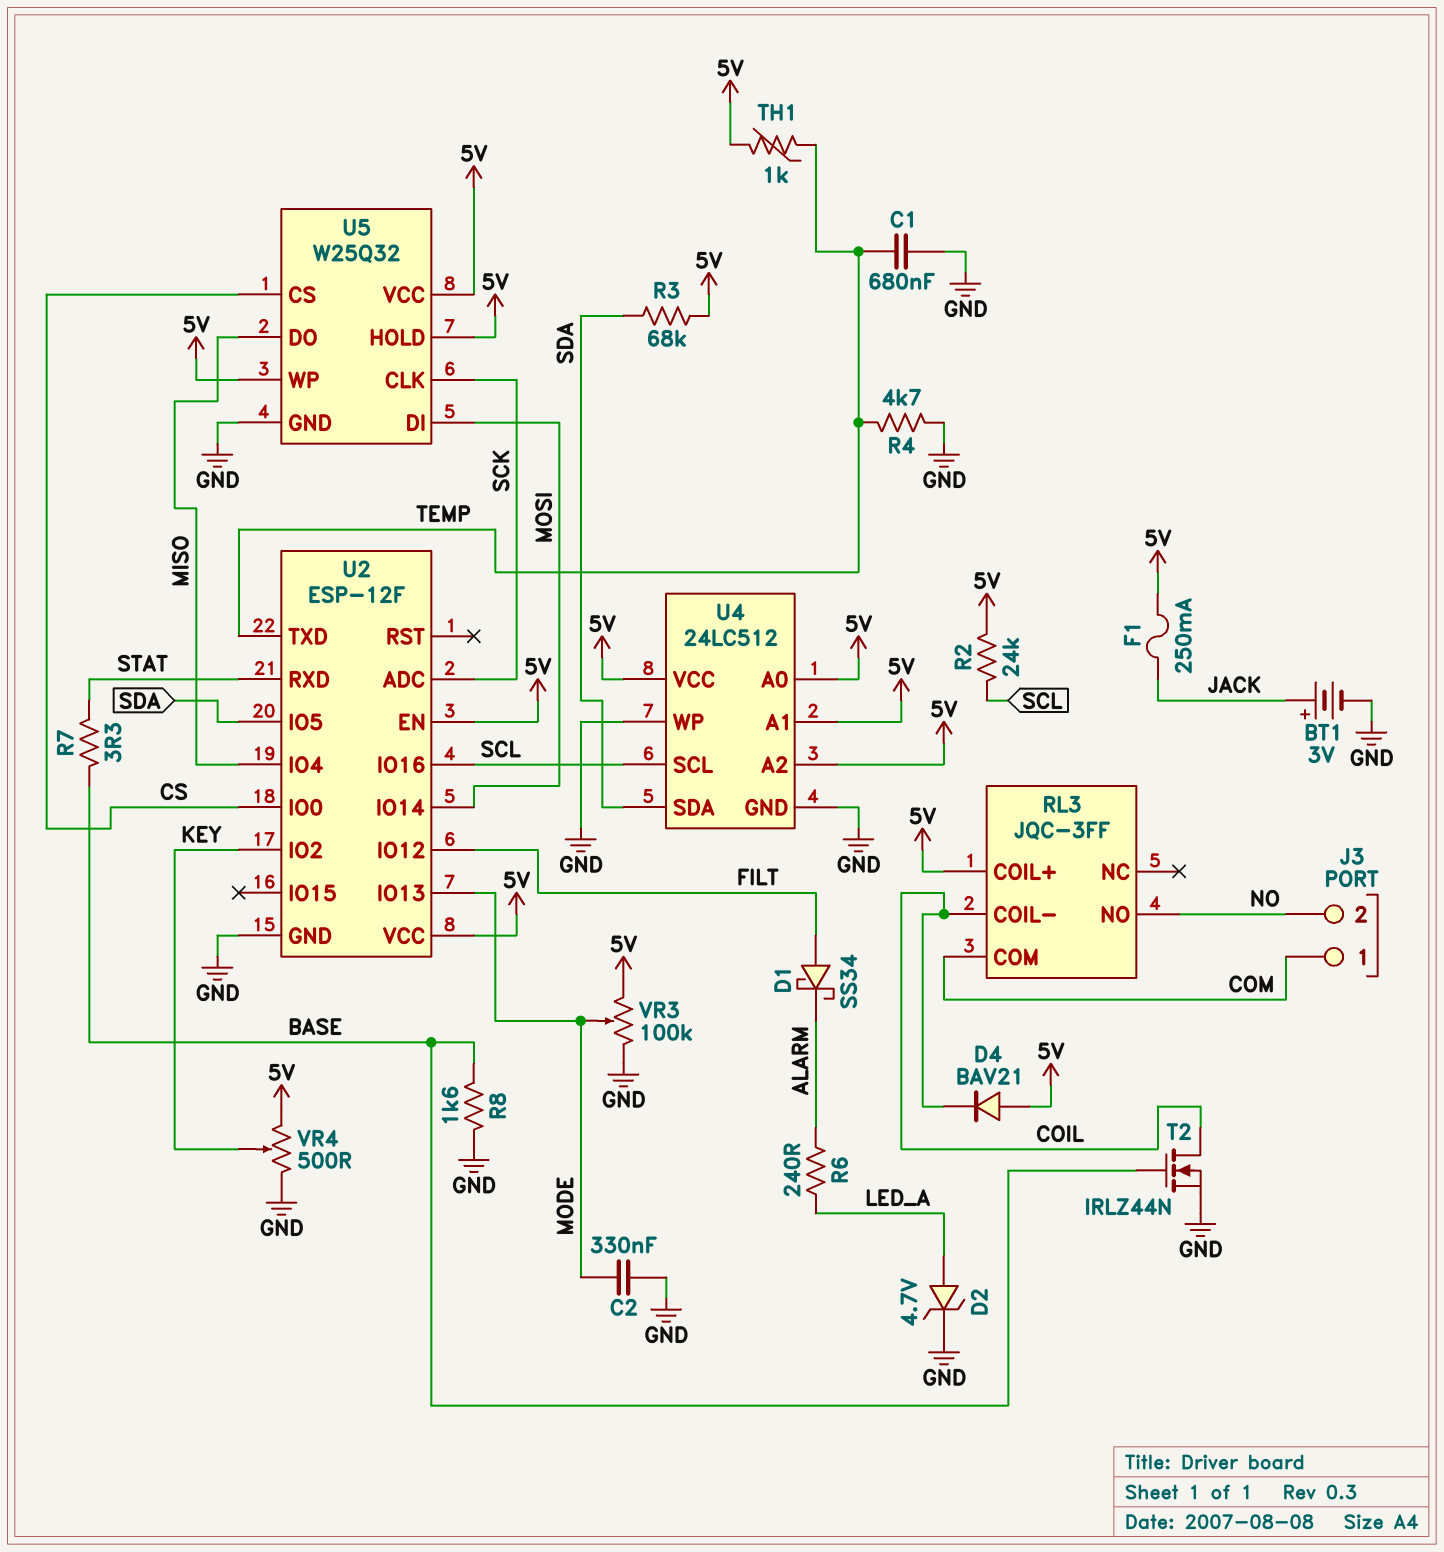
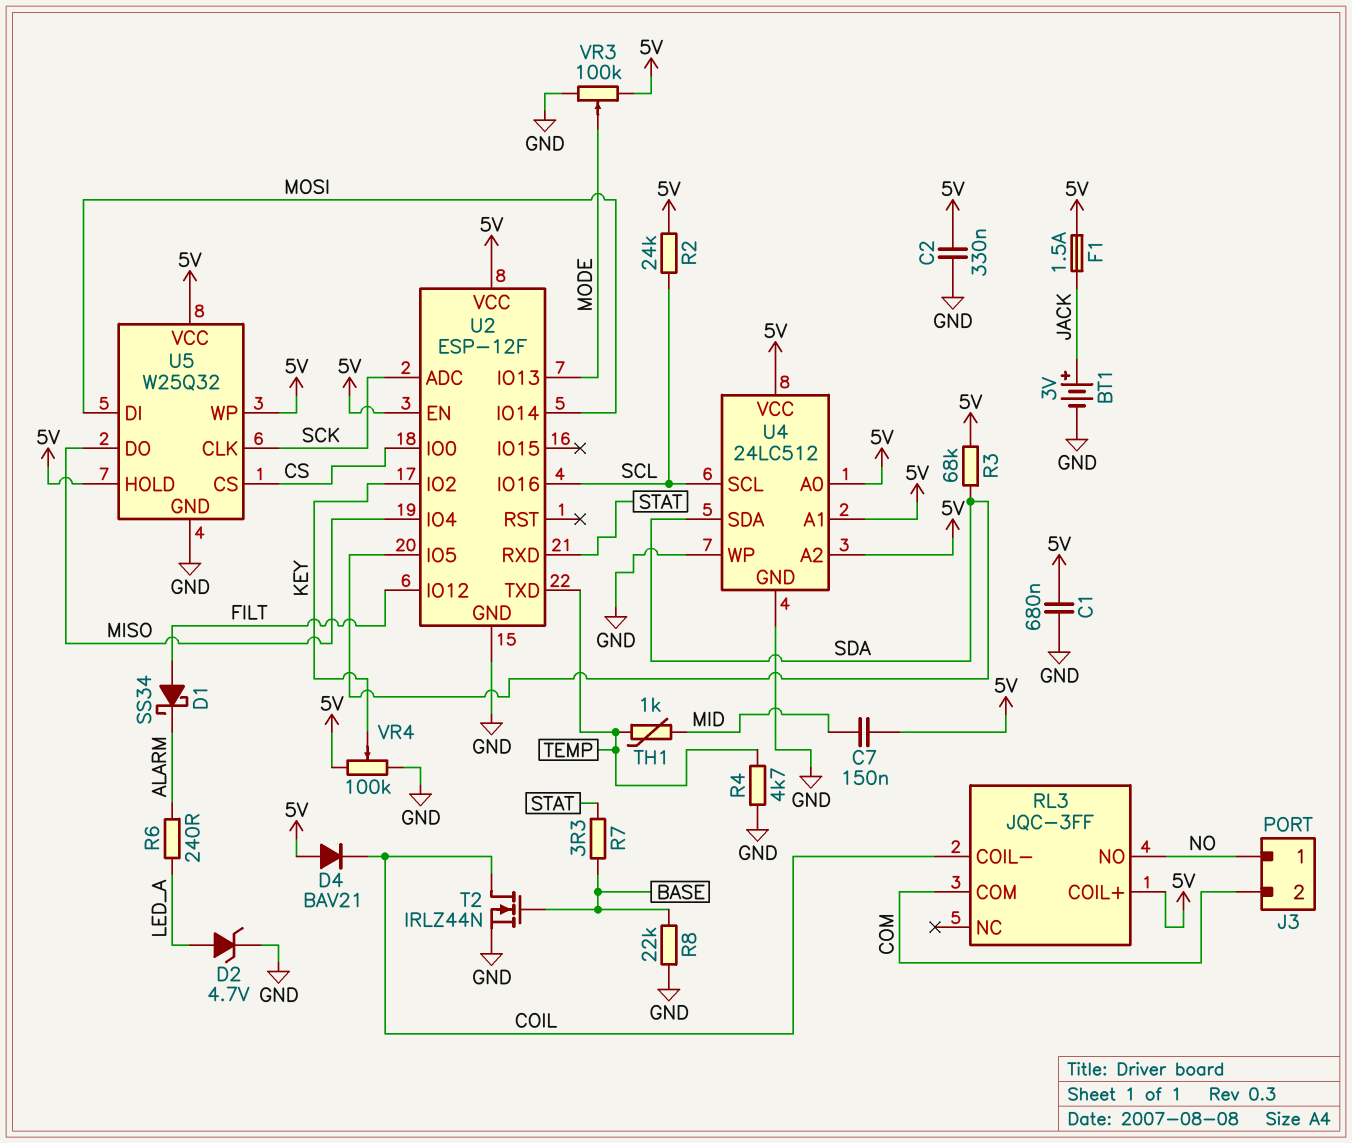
C1: 680nF (GND, TEMP) -> 680nF (5V, GND)
C2: 330nF (GND, MODE) -> 330nF (5V, GND)
C7: none -> 150nF (5V, MID)
F1: 250mA (5V, JACK) -> 1.5A (5V, JACK)
J3 pin 1: COM -> NO
J3 pin 2: NO -> COM
R8: 1.6k (BASE, GND) -> 22k (BASE, GND)
TH1: 1k (5V, TEMP) -> 1k (MID, TEMP)
VR4: 500 (5V, GND, wiper KEY) -> 100k (5V, GND, wiper KEY)

